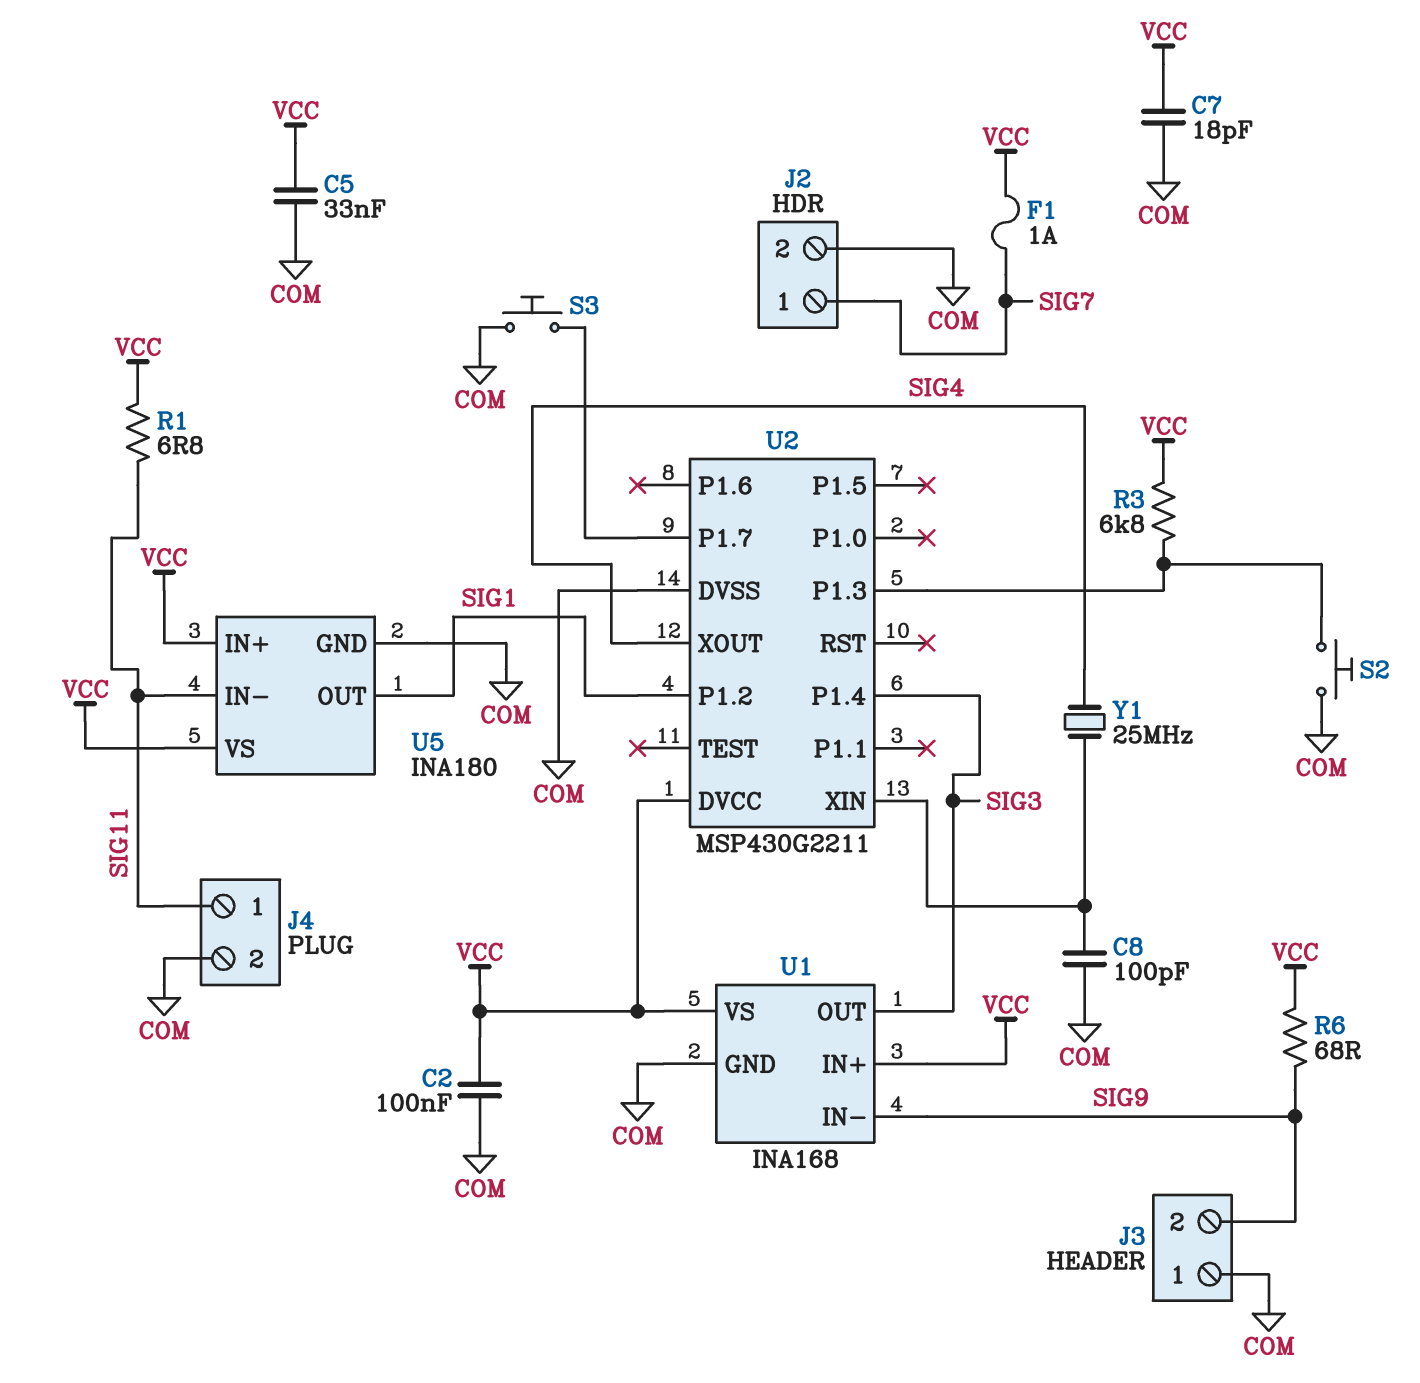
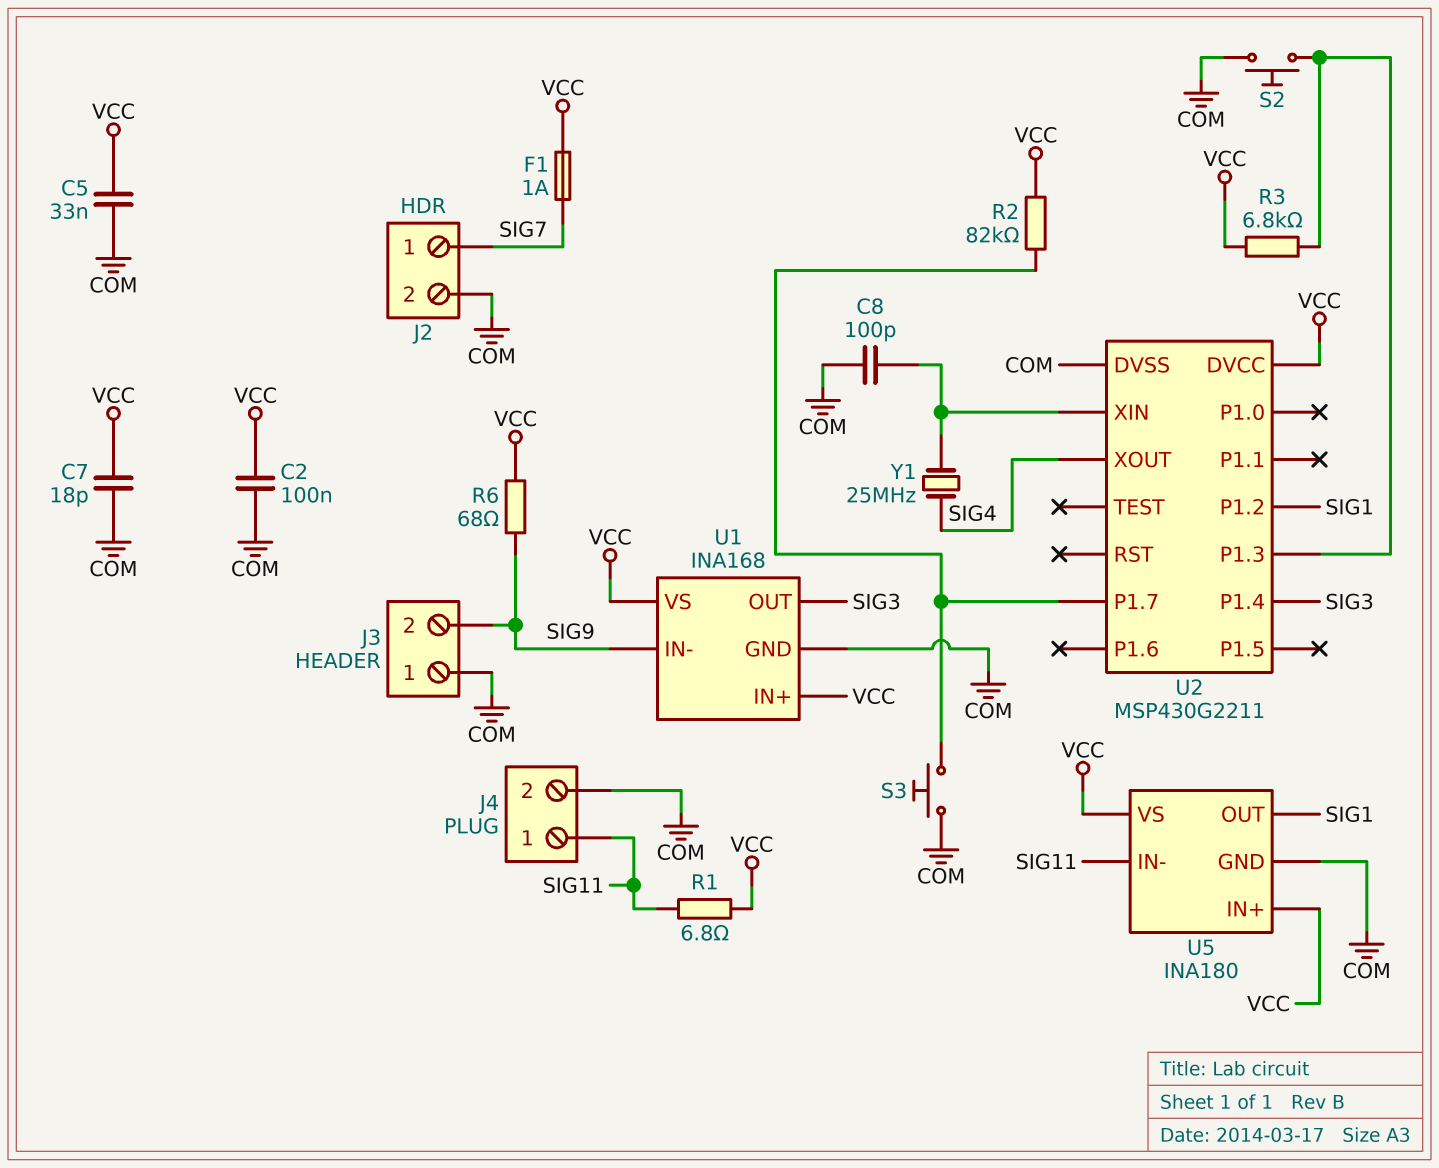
R2: none -> 82k (U2/P1.7, VCC)

